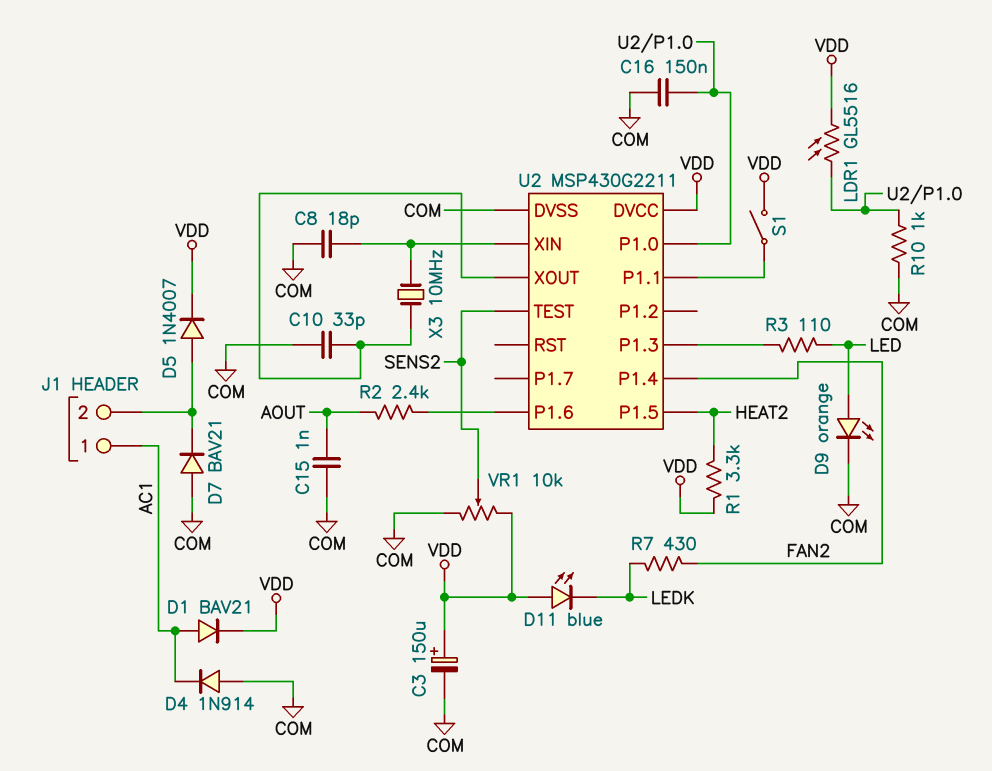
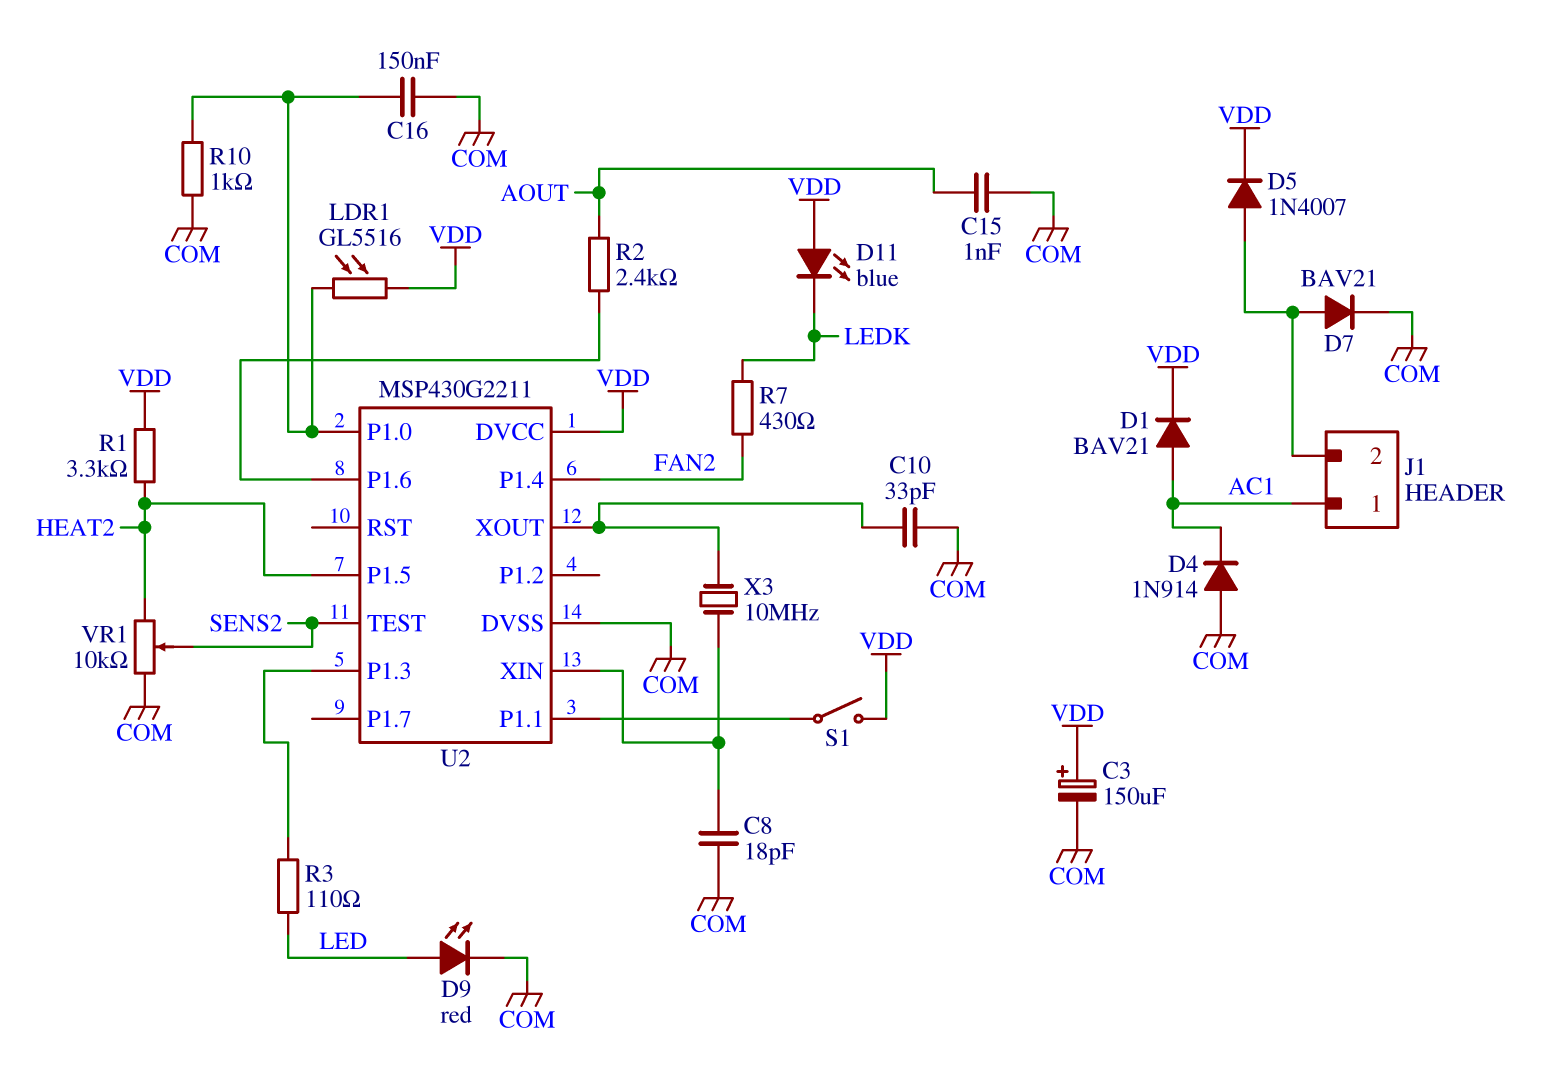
D7: diode BAV21 (A COM, K J1/2) -> diode BAV21 (A J1/2, K COM)
D9: LED orange (A LED, K COM) -> LED red (A LED, K COM)
VR1: 10k (COM, VDD, wiper SENS2) -> 10k (COM, HEAT2, wiper SENS2)

